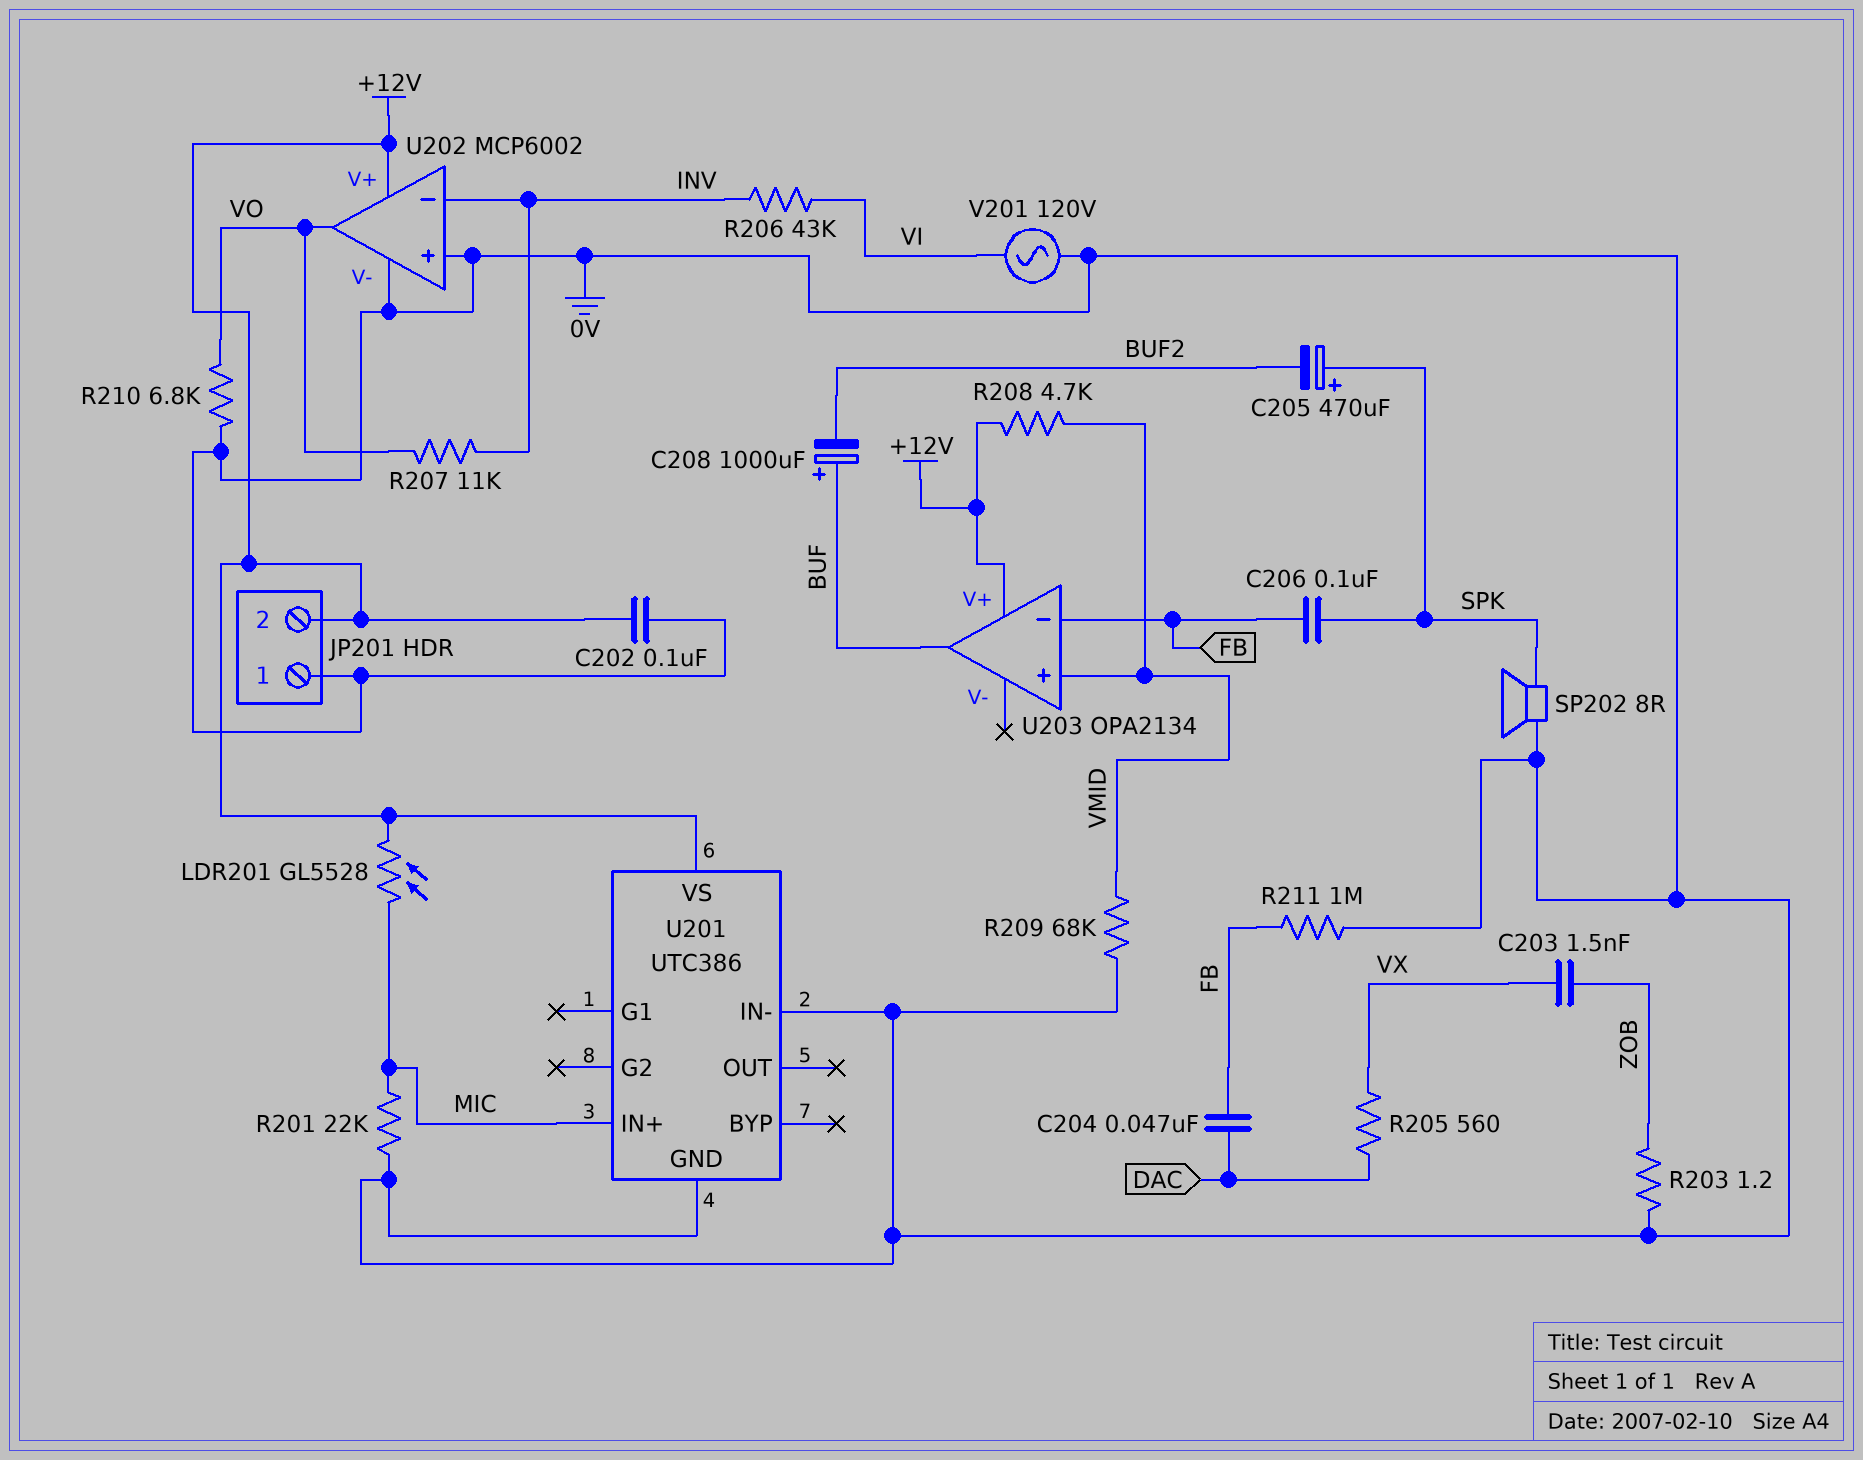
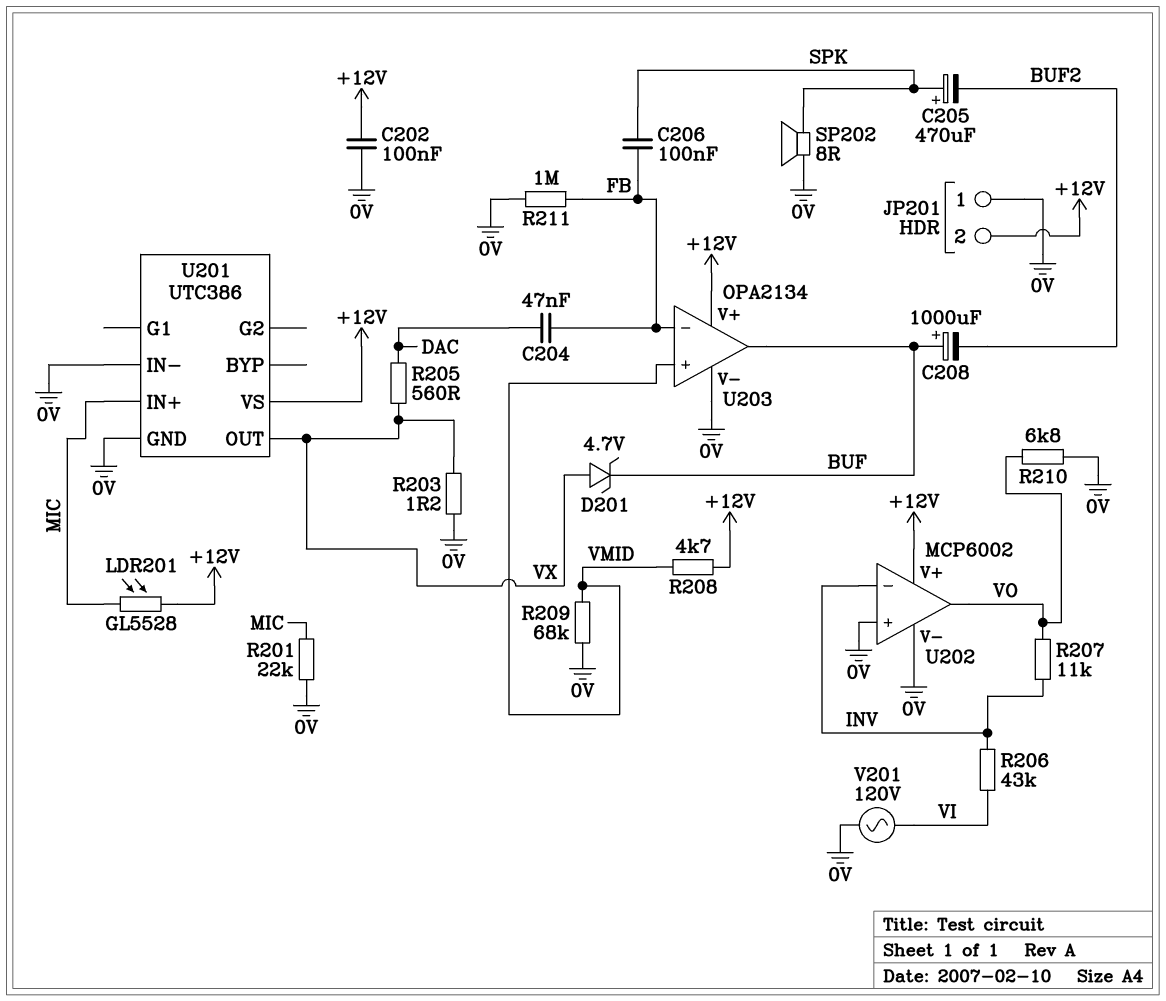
C203: 1.5nF (VX, ZOB) -> none
D201: none -> zener 4.7V (A VX, K BUF)
R203: 1.2 (0V, ZOB) -> 1.2 (0V, VX)
U201 pin OUT: none -> VX
U203 pin V-: none -> 0V

